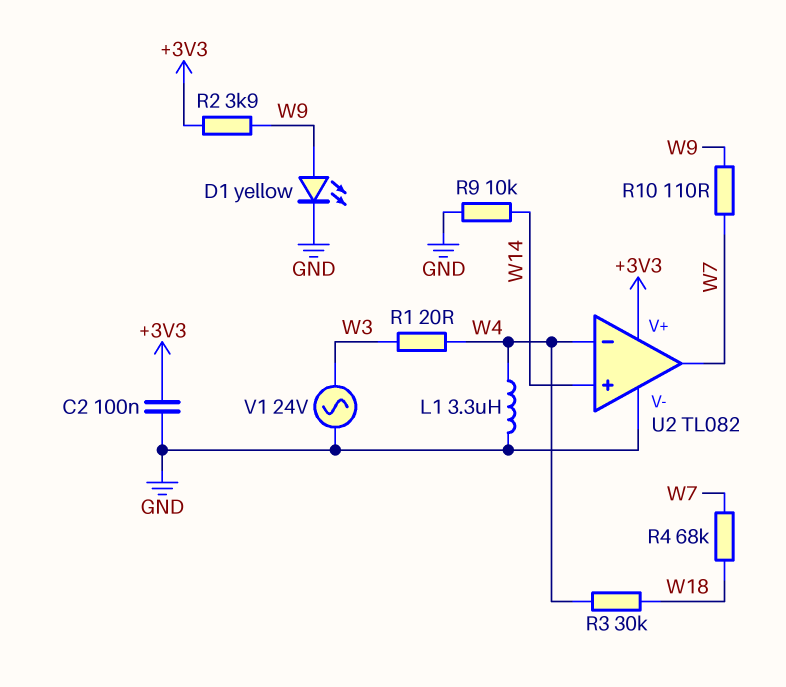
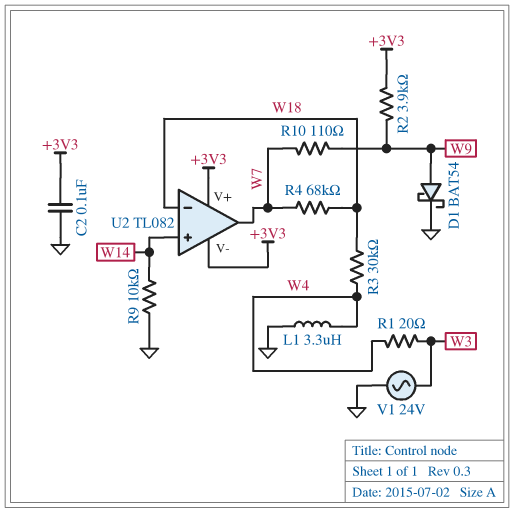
D1: LED yellow (A W9, K GND) -> schottky BAT54 (A W9, K GND)
U2 pin V-: GND -> +3V3
U2 pin in-: W4 -> W18

